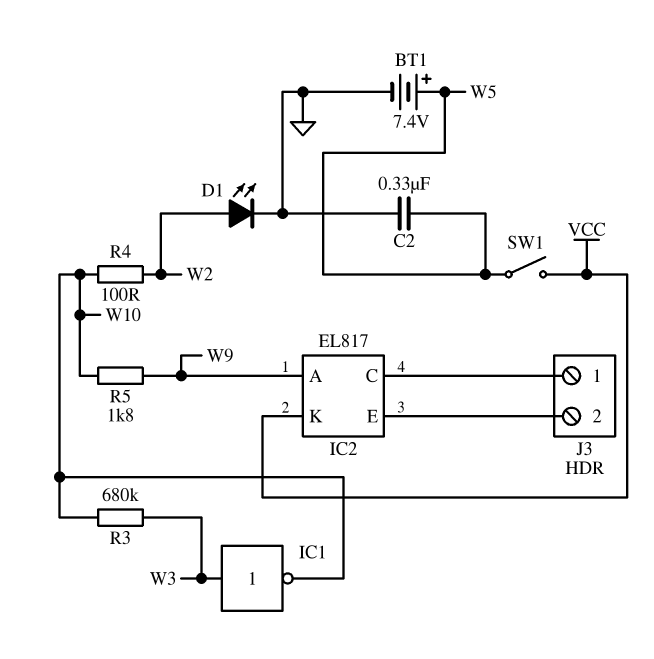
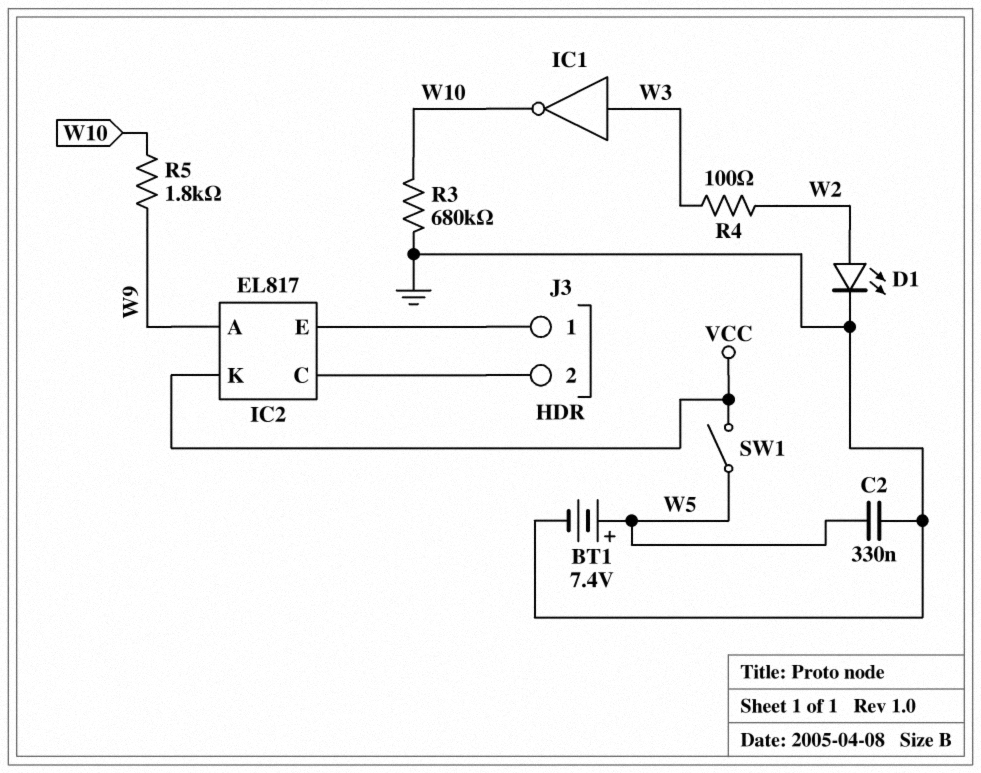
J3 pin 1: IC2/C -> IC2/E
J3 pin 2: IC2/E -> IC2/C
R3: 680k (W3, W10) -> 680k (GND, W10)
R4: 100 (W2, W10) -> 100 (W2, W3)

